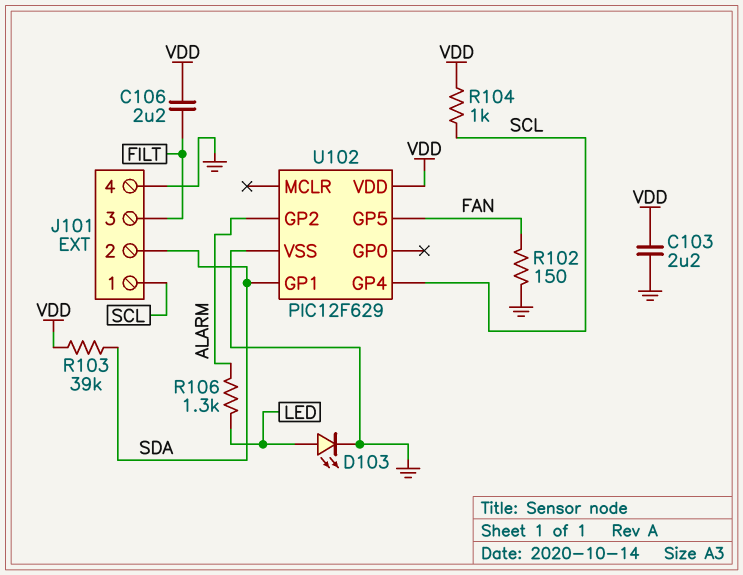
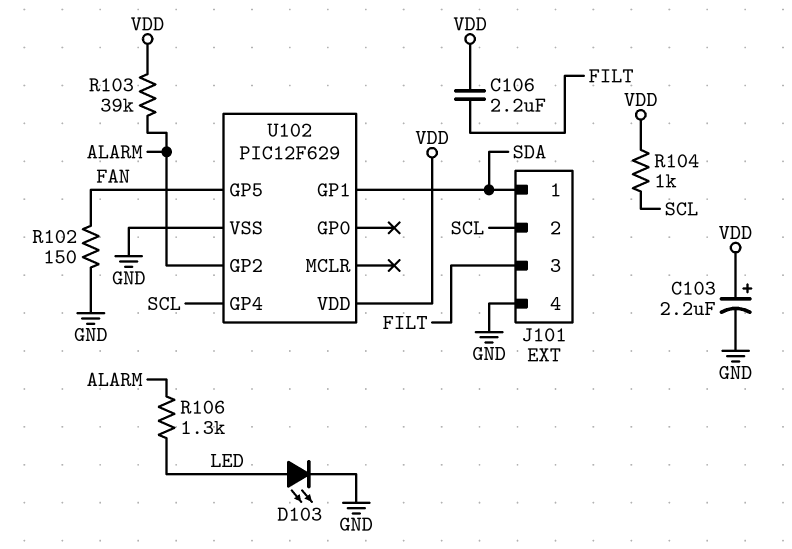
C103: 2.2uF (GND, VDD) -> 2.2uF (plus VDD, minus GND)
J101 pin 1: SCL -> SDA
J101 pin 2: SDA -> SCL
R103: 39k (SDA, VDD) -> 39k (ALARM, VDD)

